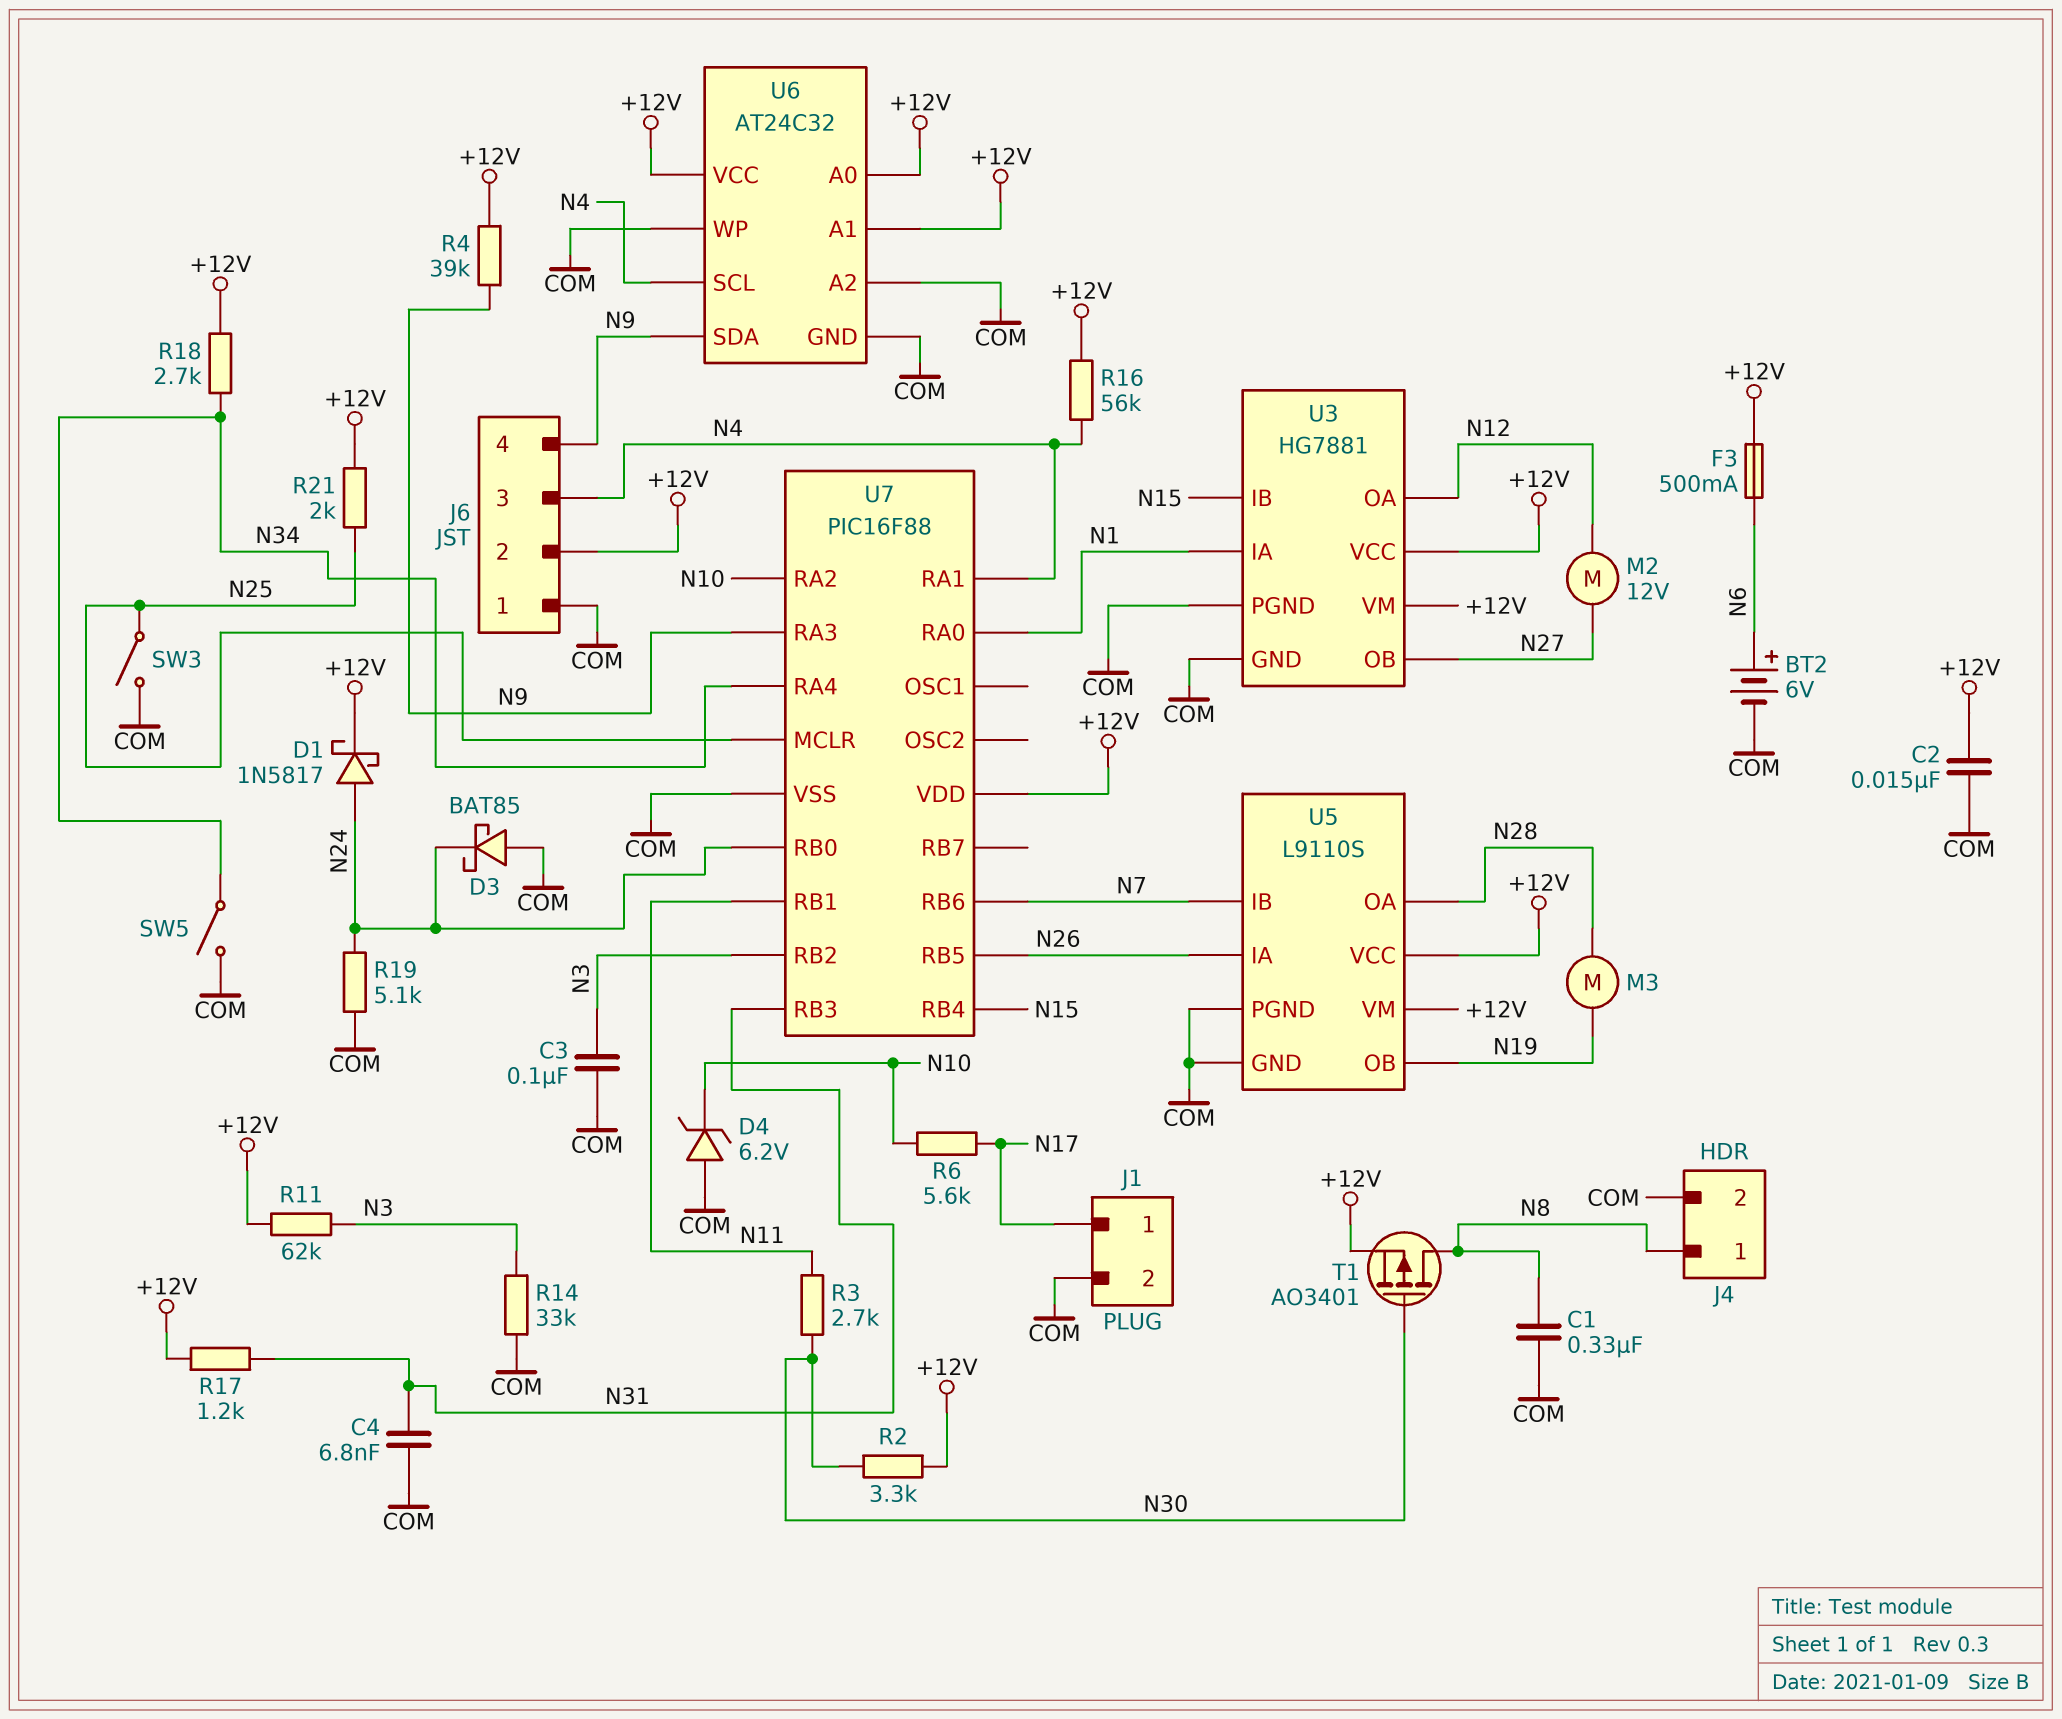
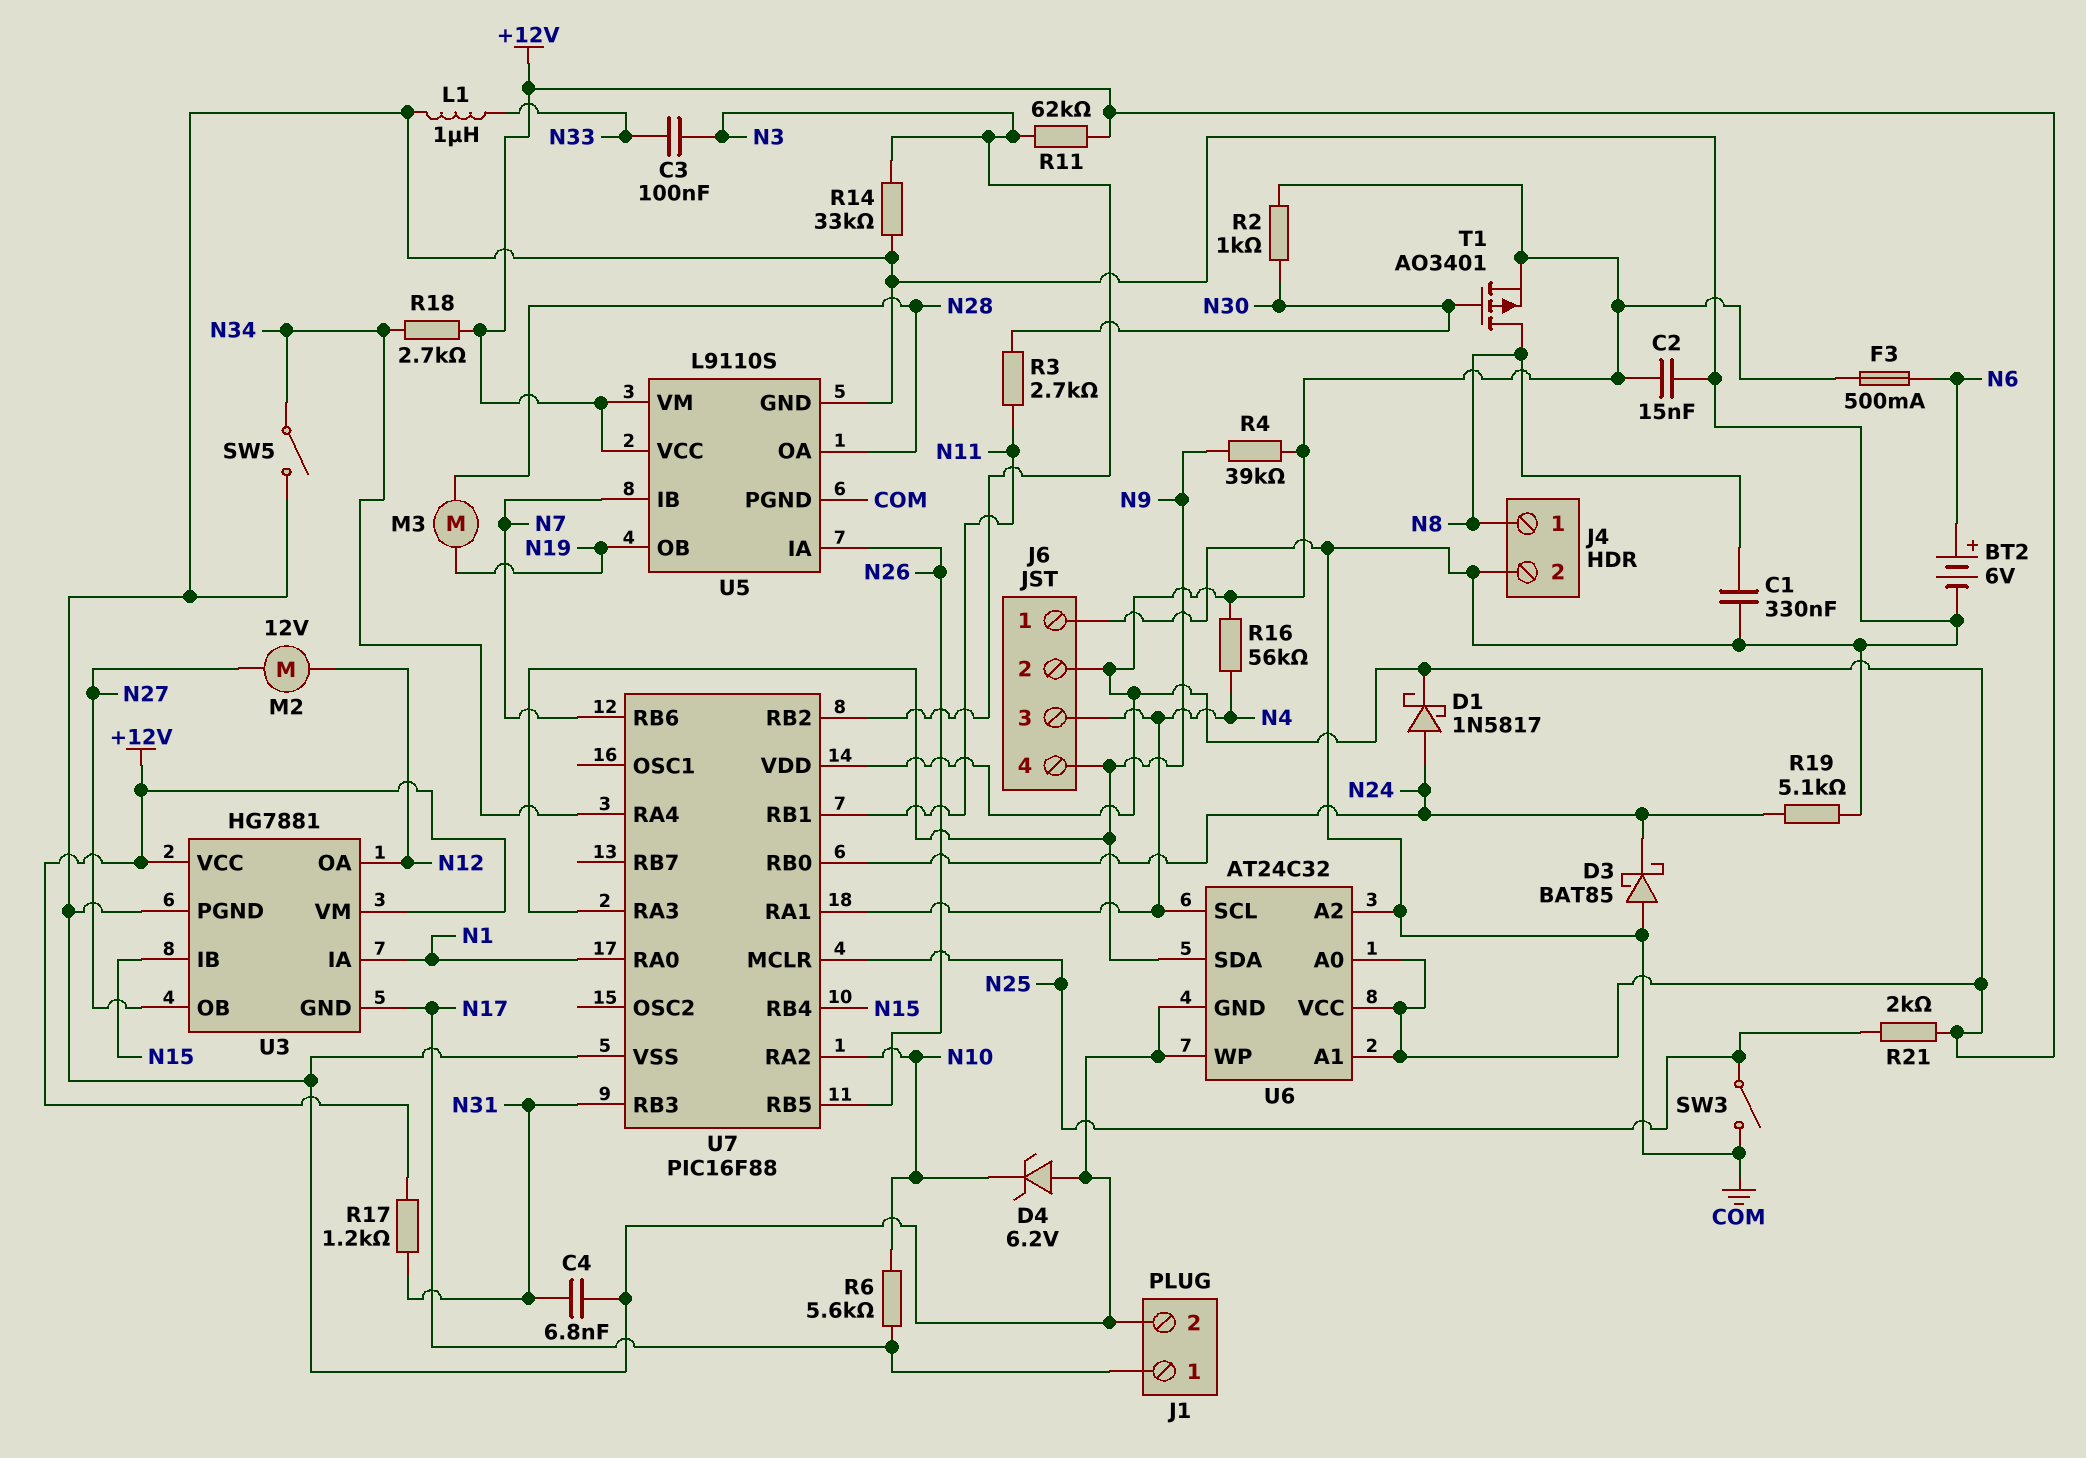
C3: 100nF (COM, N3) -> 100nF (N3, N33)
L1: none -> 1uH (COM, N33)
R2: 3.3k (+12V, N30) -> 1k (+12V, N30)
U3 pin GND: COM -> N17

